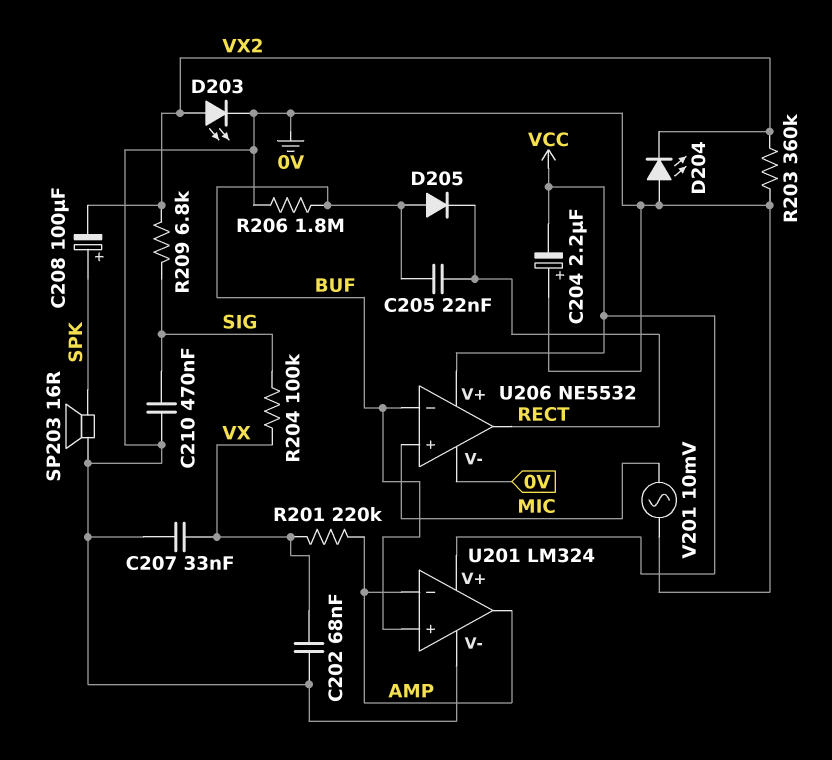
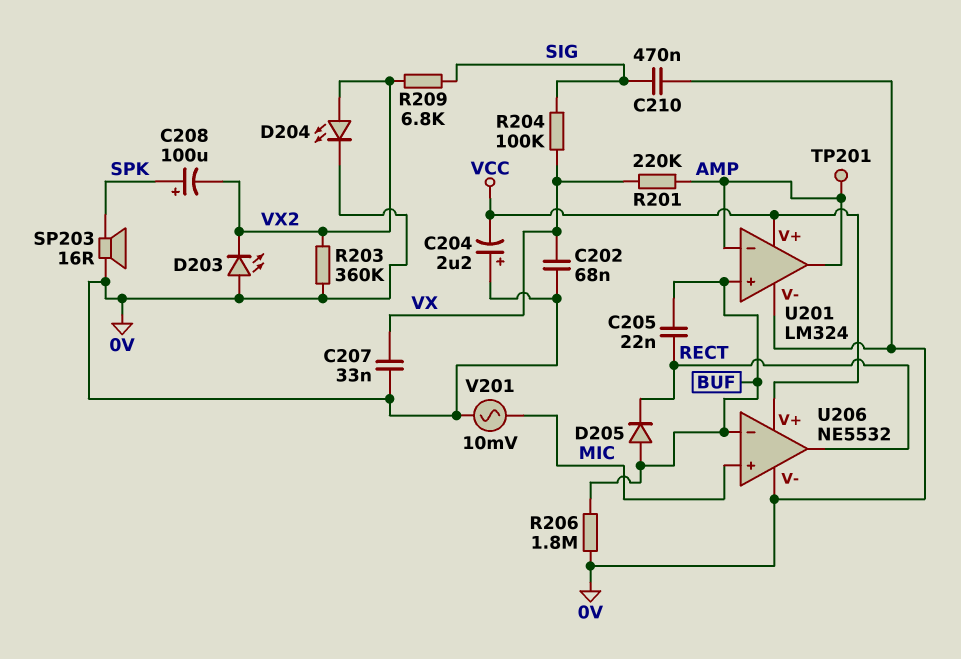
D203: LED (A VX2, K 0V) -> LED (A 0V, K VX2)
D204: LED (A 0V, K VX2) -> LED (A VX2, K 0V)
TP201: none -> test point (AMP)

